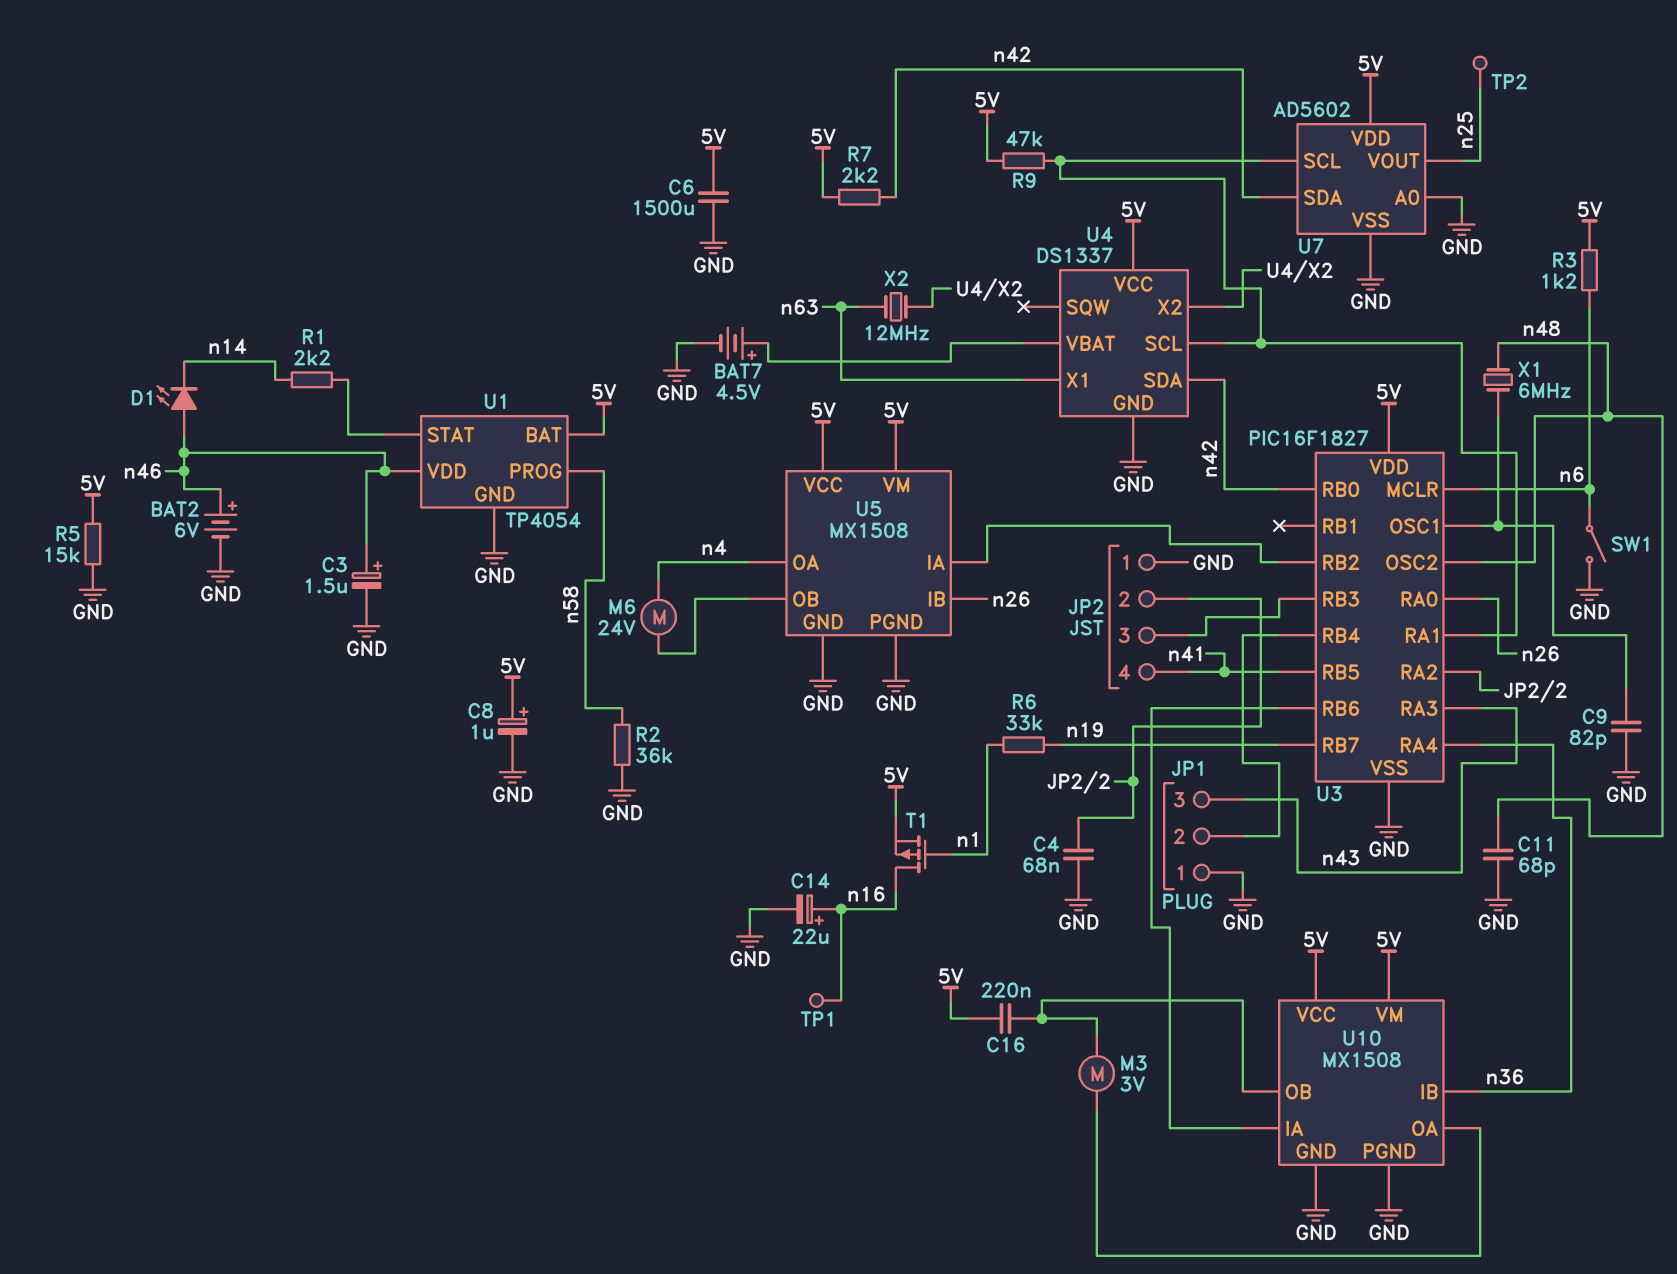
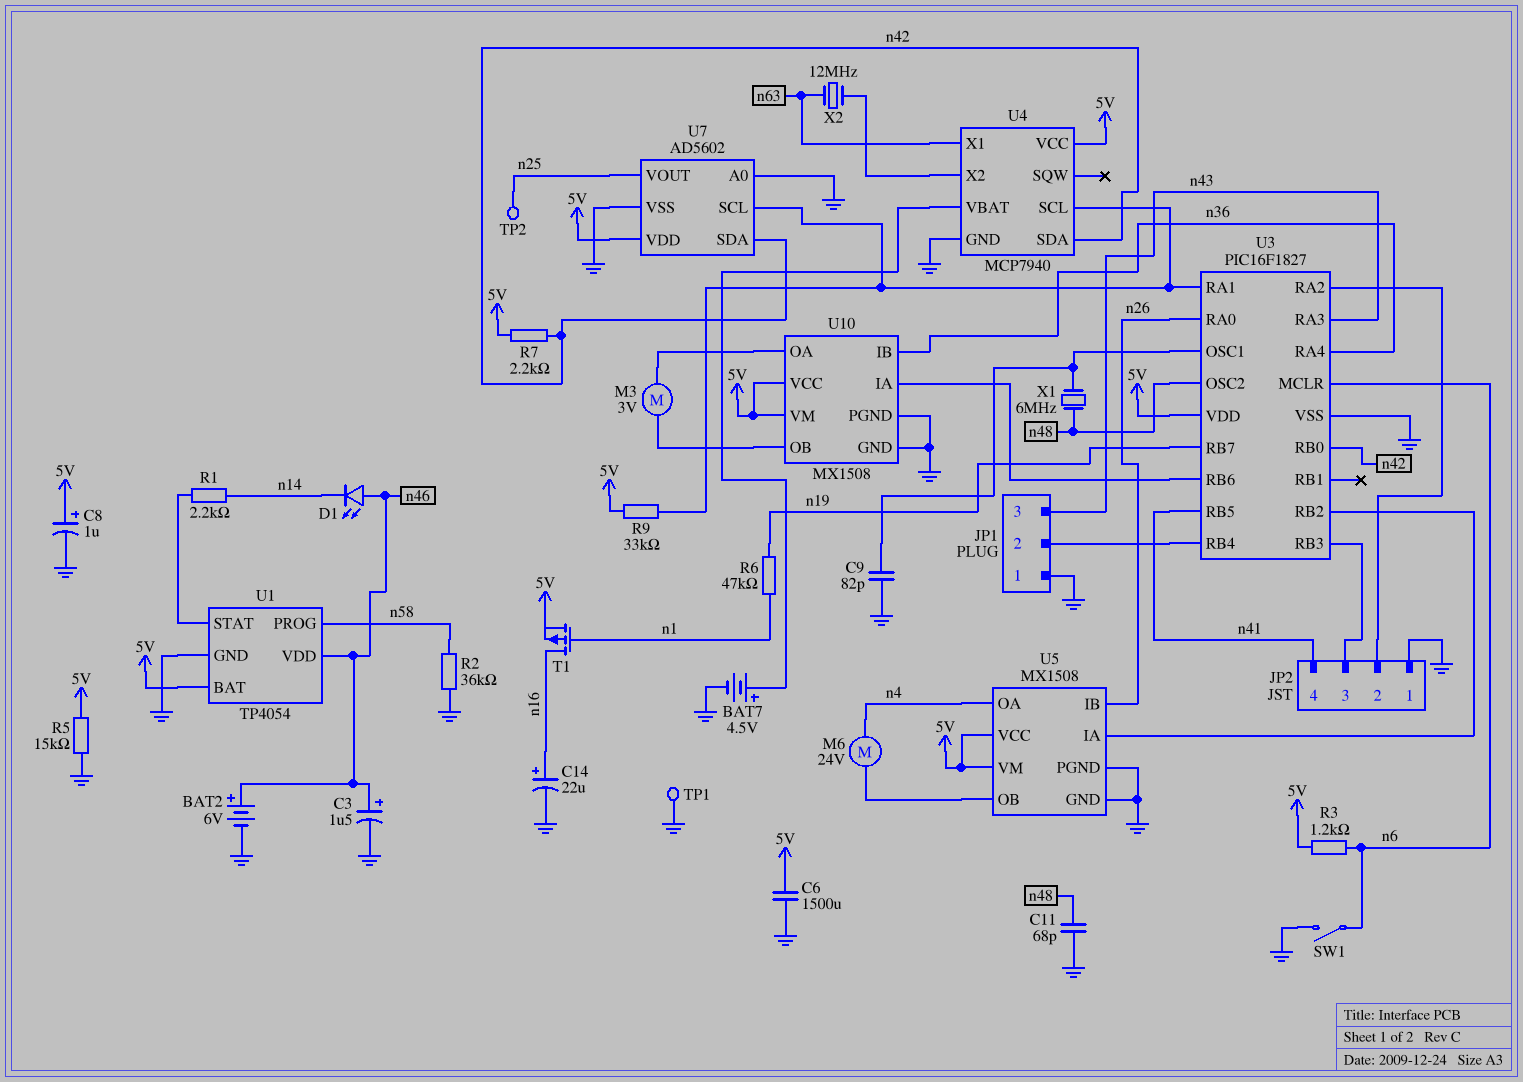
C4: 68nF (GND, JP2/2) -> none
C16: 220nF (5V, U10/OB) -> none
R6: 33k (n1, n19) -> 47k (n1, n19)
R9: 47k (5V, U3/RA1) -> 33k (5V, U3/RA1)
TP1: test point (n16) -> test point (GND)
U4: DS1337 -> MCP7940

